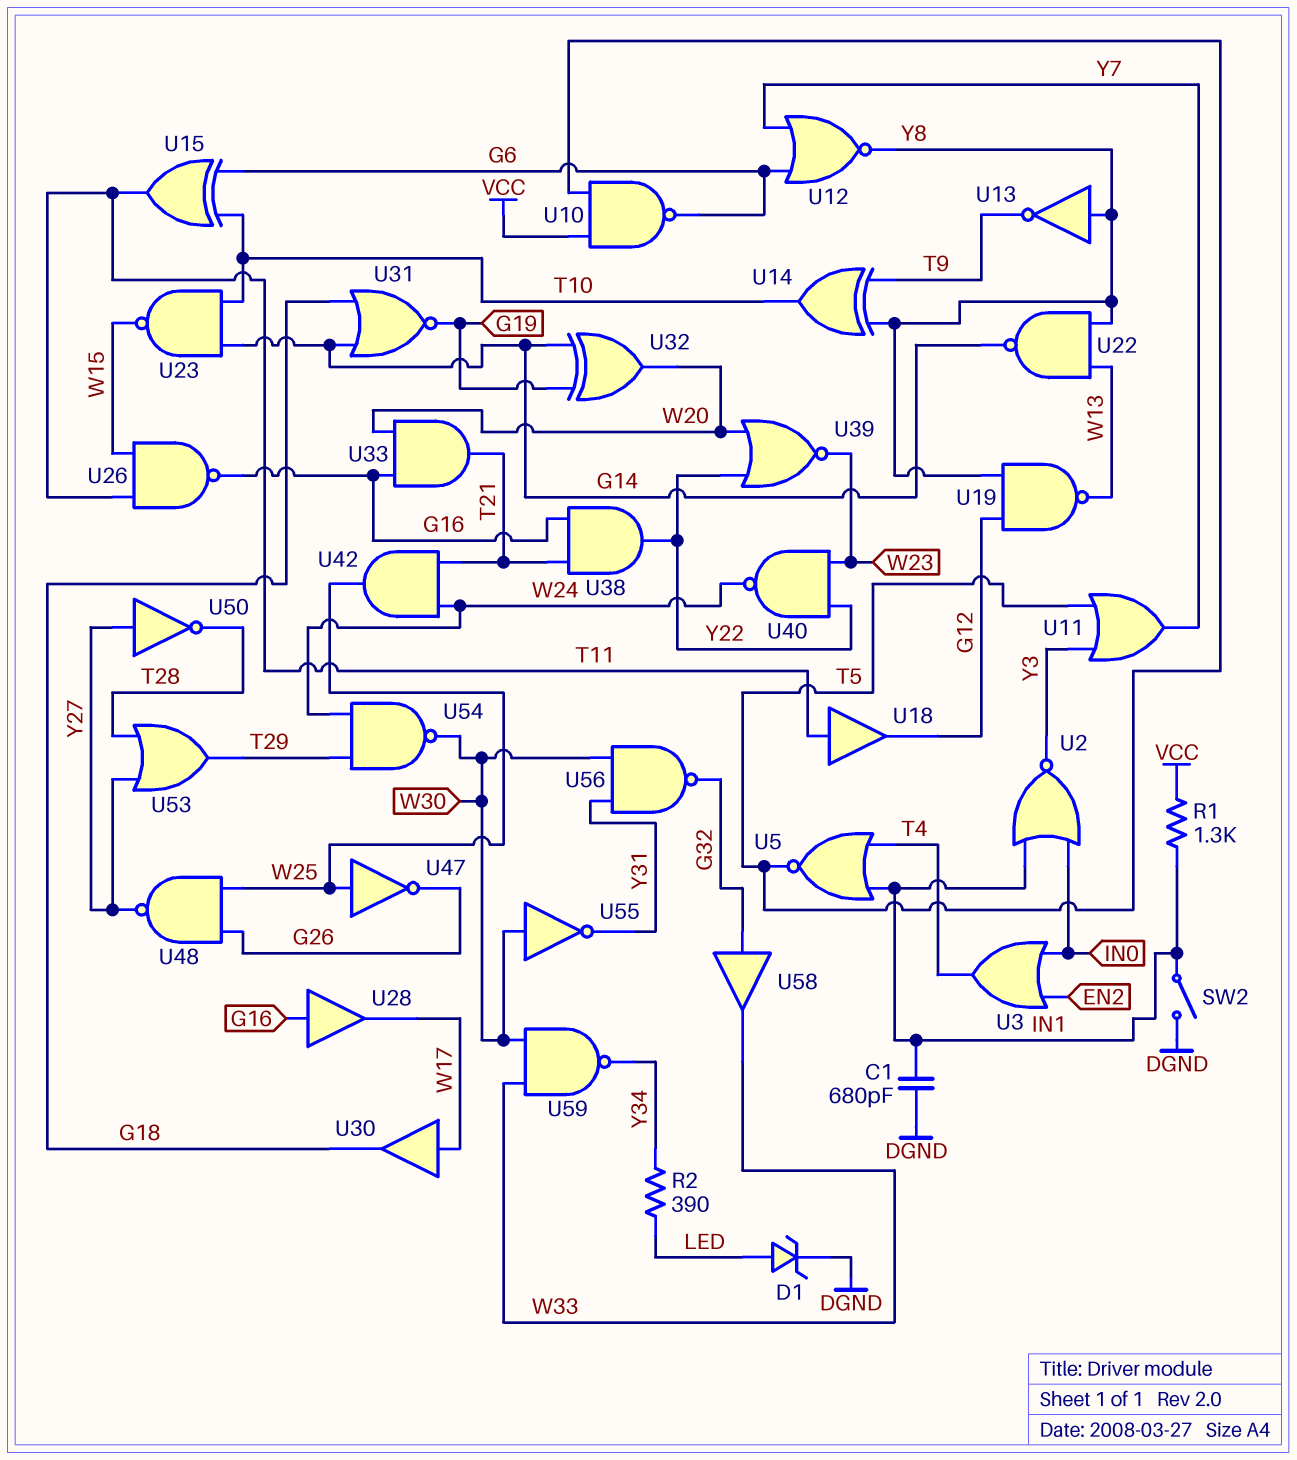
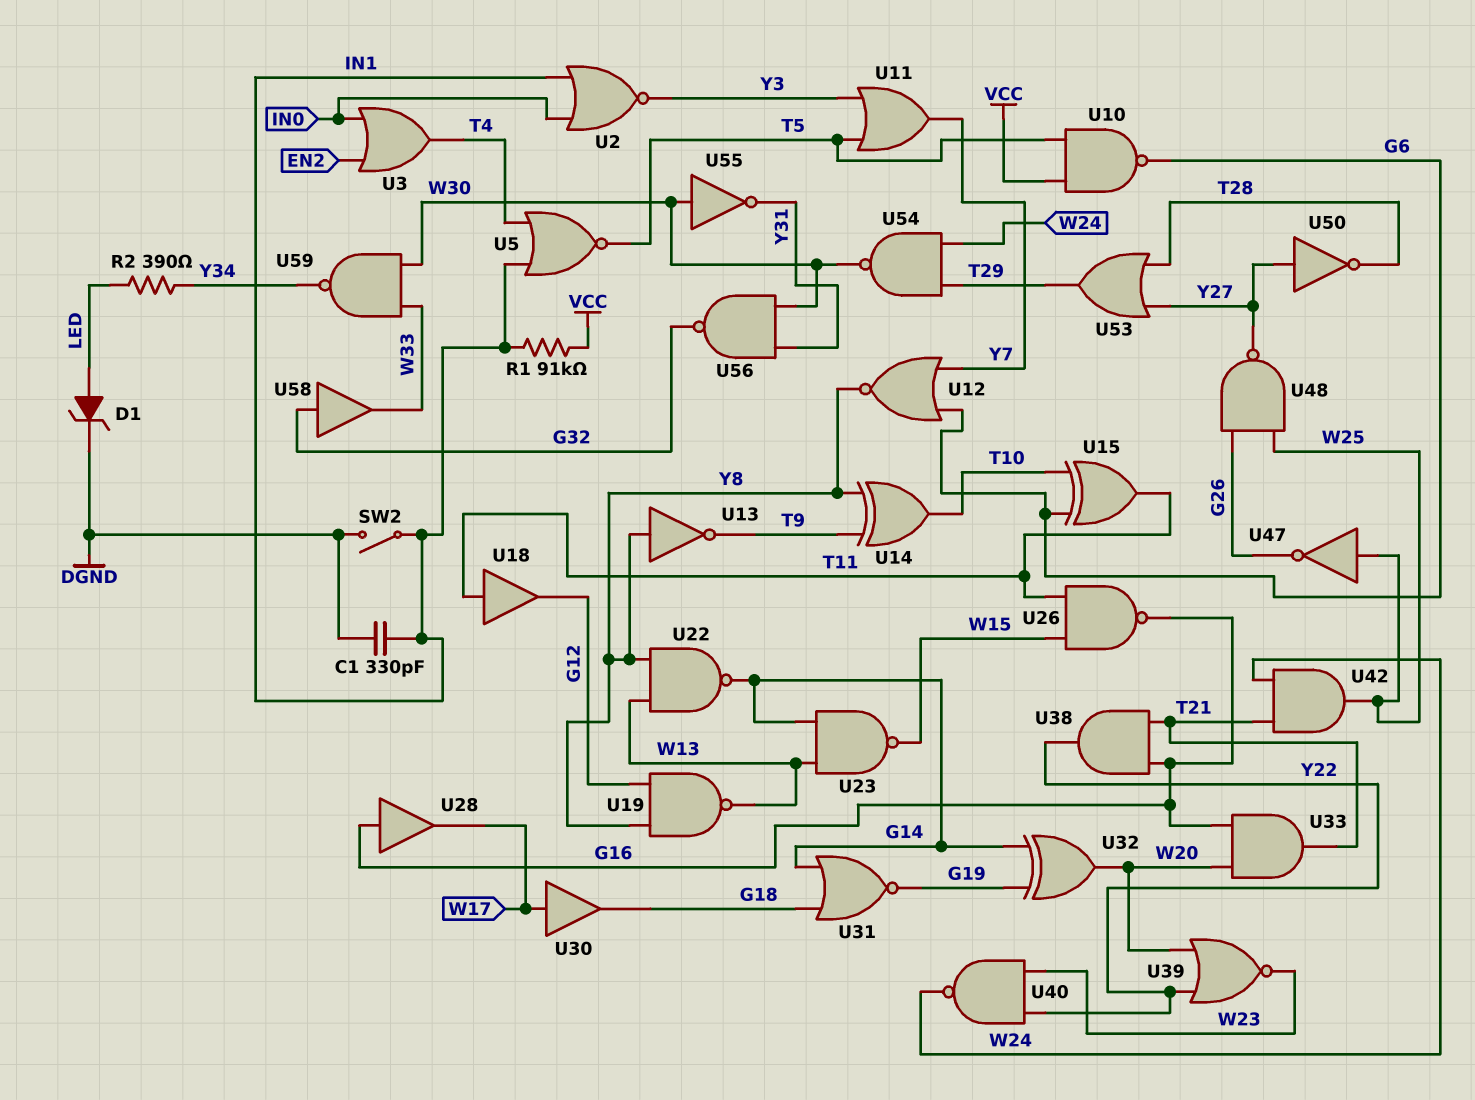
C1: 680pF (DGND, IN1) -> 330pF (DGND, IN1)
R1: 1.3k (IN1, VCC) -> 91k (IN1, VCC)
U23: NAND (in G14, in T10, out W15) -> NAND (in G14, in W13, out W15)

